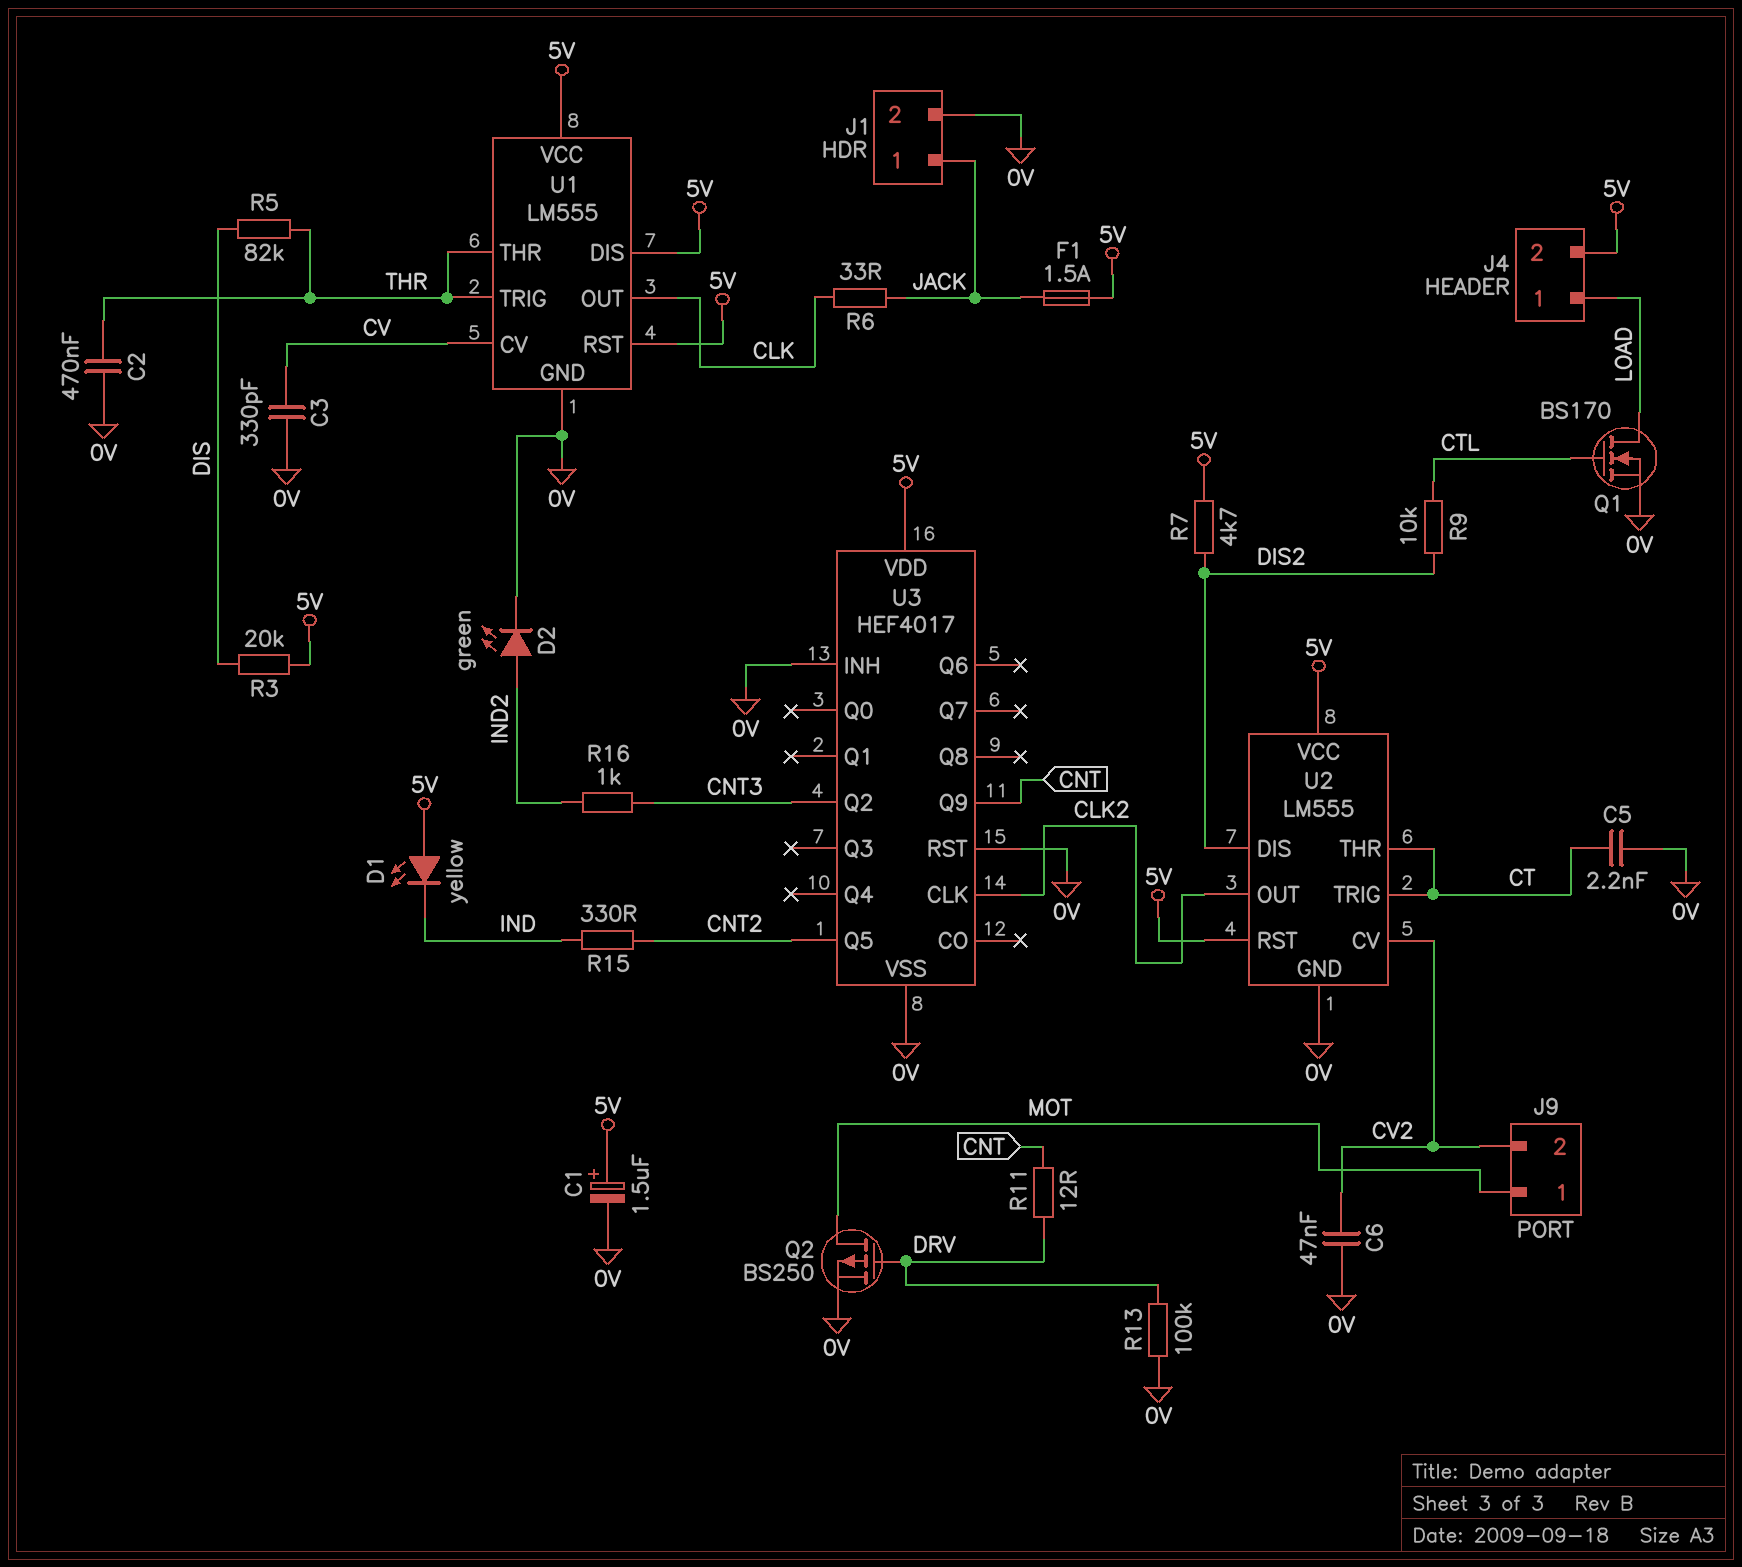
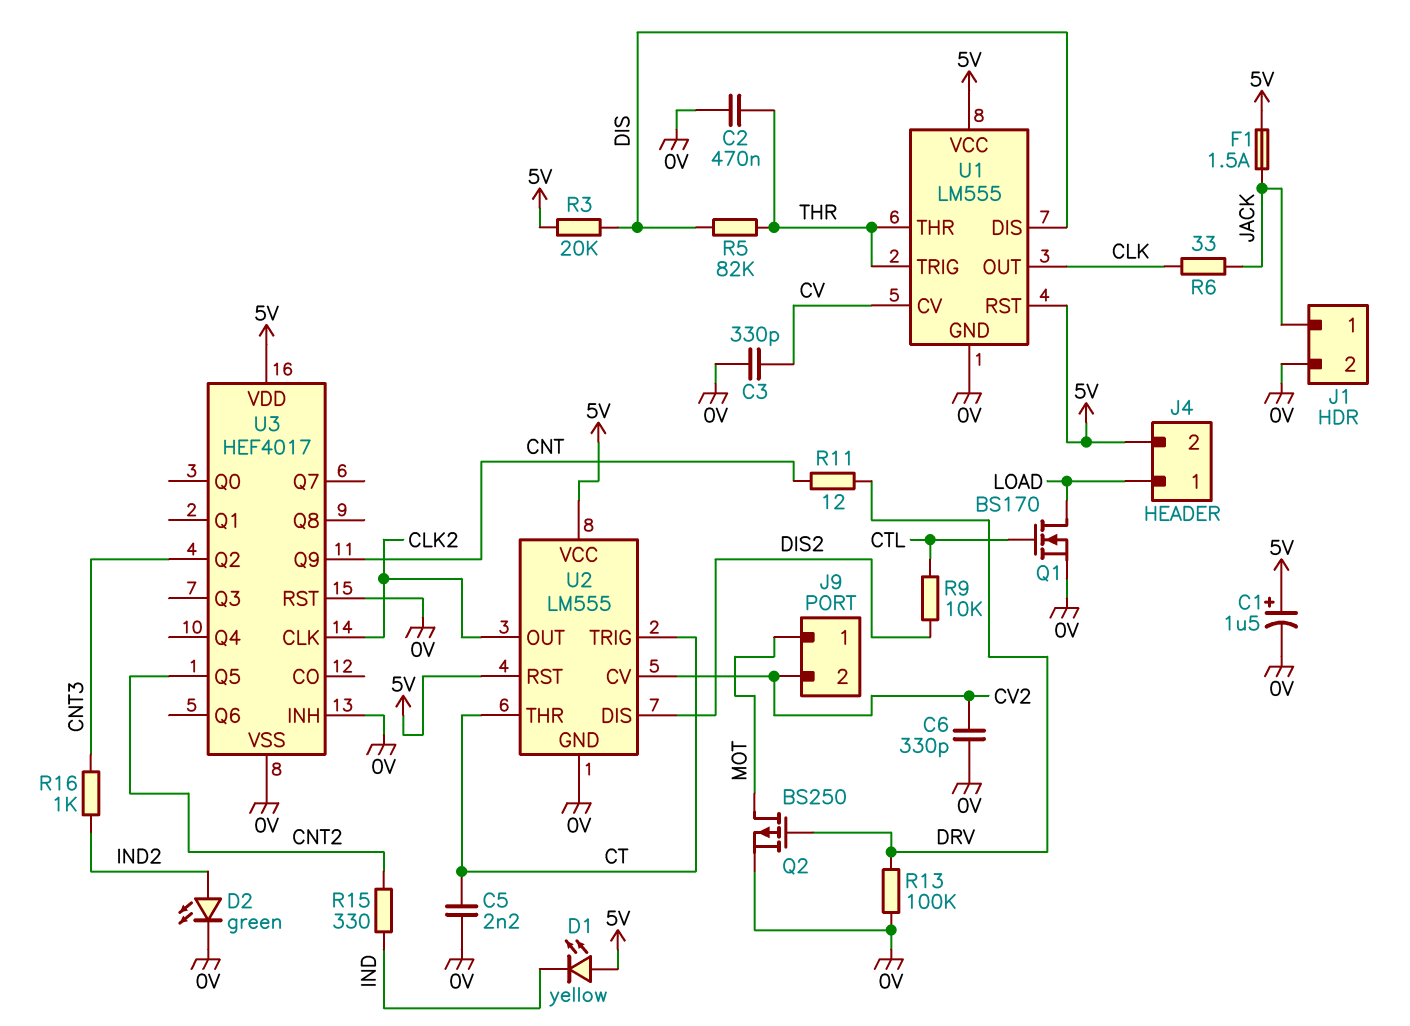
C6: 47nF (0V, CV2) -> 330pF (0V, CV2)
R7: 4.7k (5V, DIS2) -> none
U1 pin DIS: 5V -> DIS

